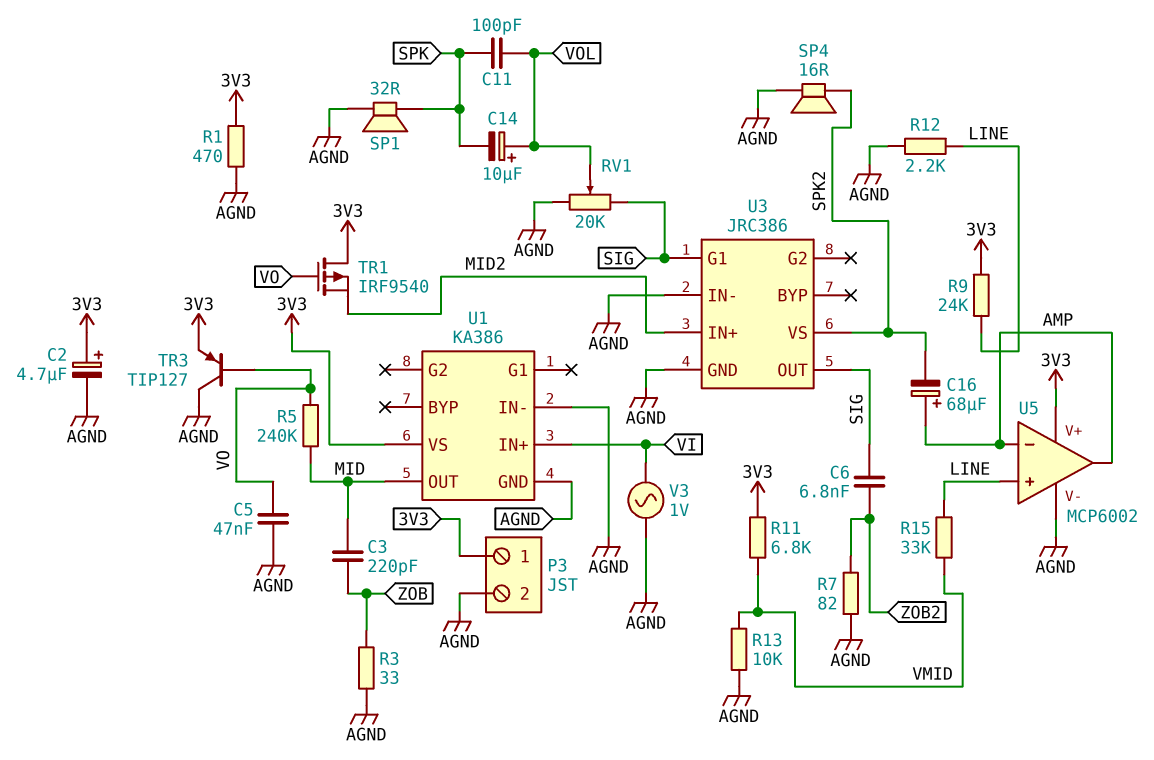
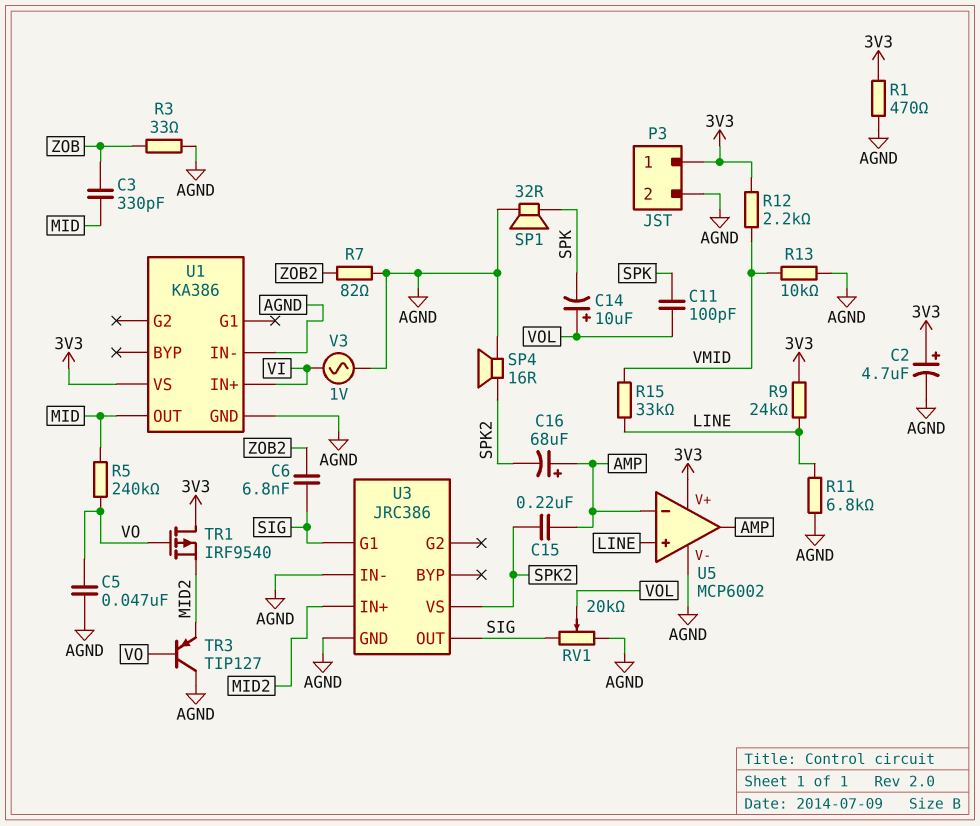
C3: 220pF (MID, ZOB) -> 330pF (MID, ZOB)
C15: none -> 220nF (AMP, SPK2)
R11: 6.8k (3V3, VMID) -> 6.8k (AGND, LINE)
R12: 2.2k (AGND, LINE) -> 2.2k (3V3, VMID)
TR3: PNP TIP127 (B VO, C AGND, E 3V3) -> PNP TIP127 (B VO, C AGND, E MID2)

